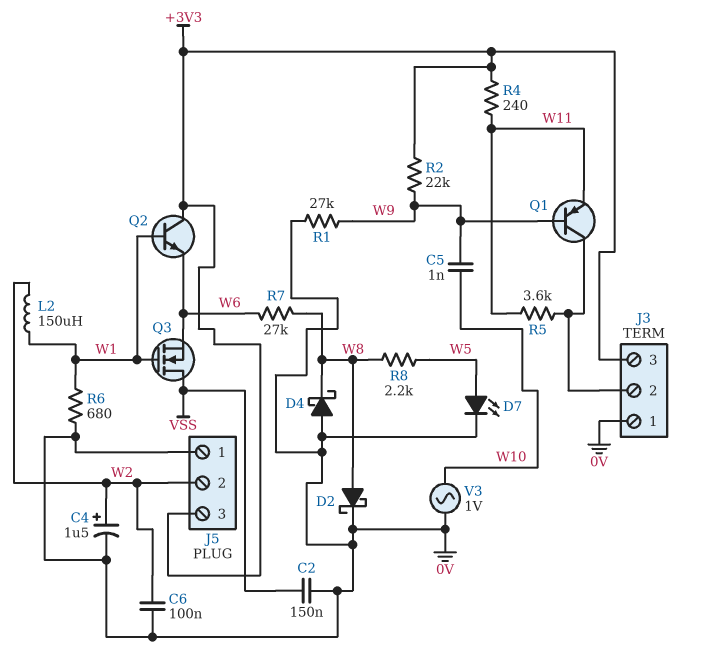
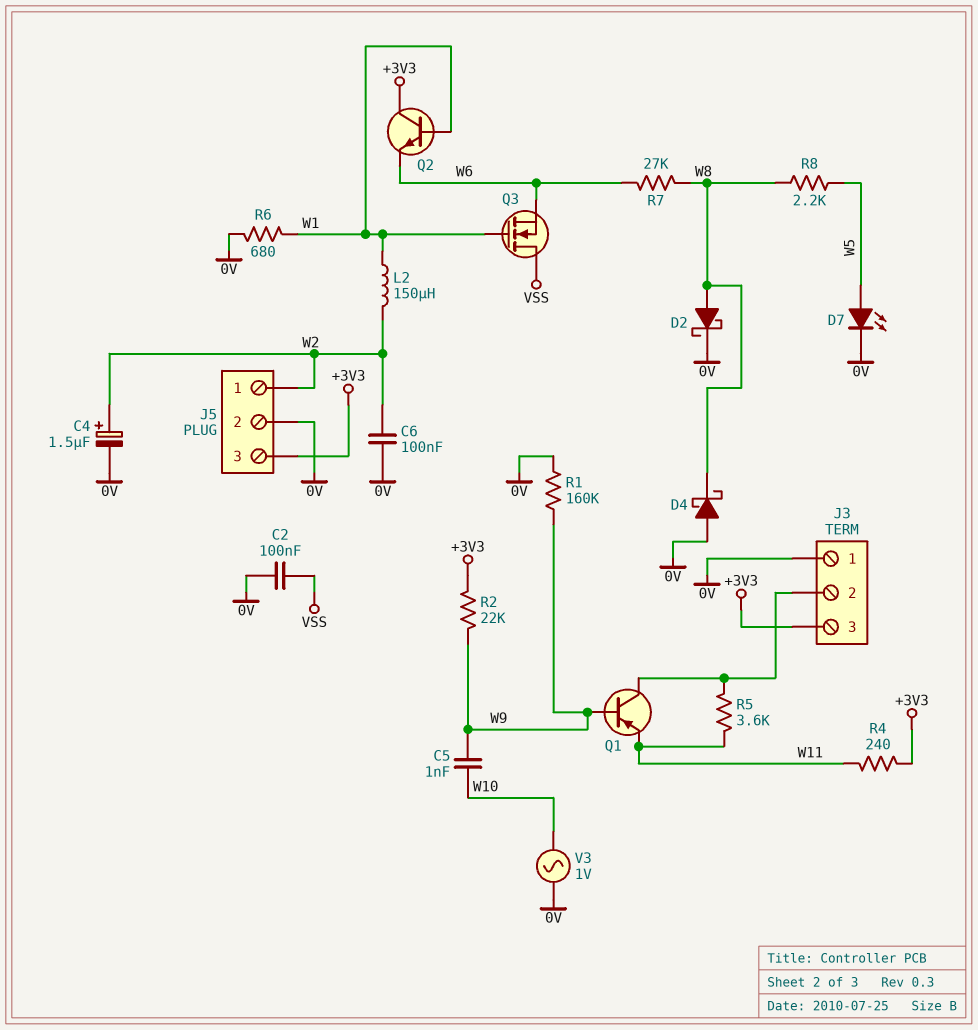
C2: 150nF (0V, VSS) -> 100nF (0V, VSS)
J5 pin 1: 0V -> W2
J5 pin 2: W2 -> 0V
R1: 27k (0V, W9) -> 160k (0V, W9)

